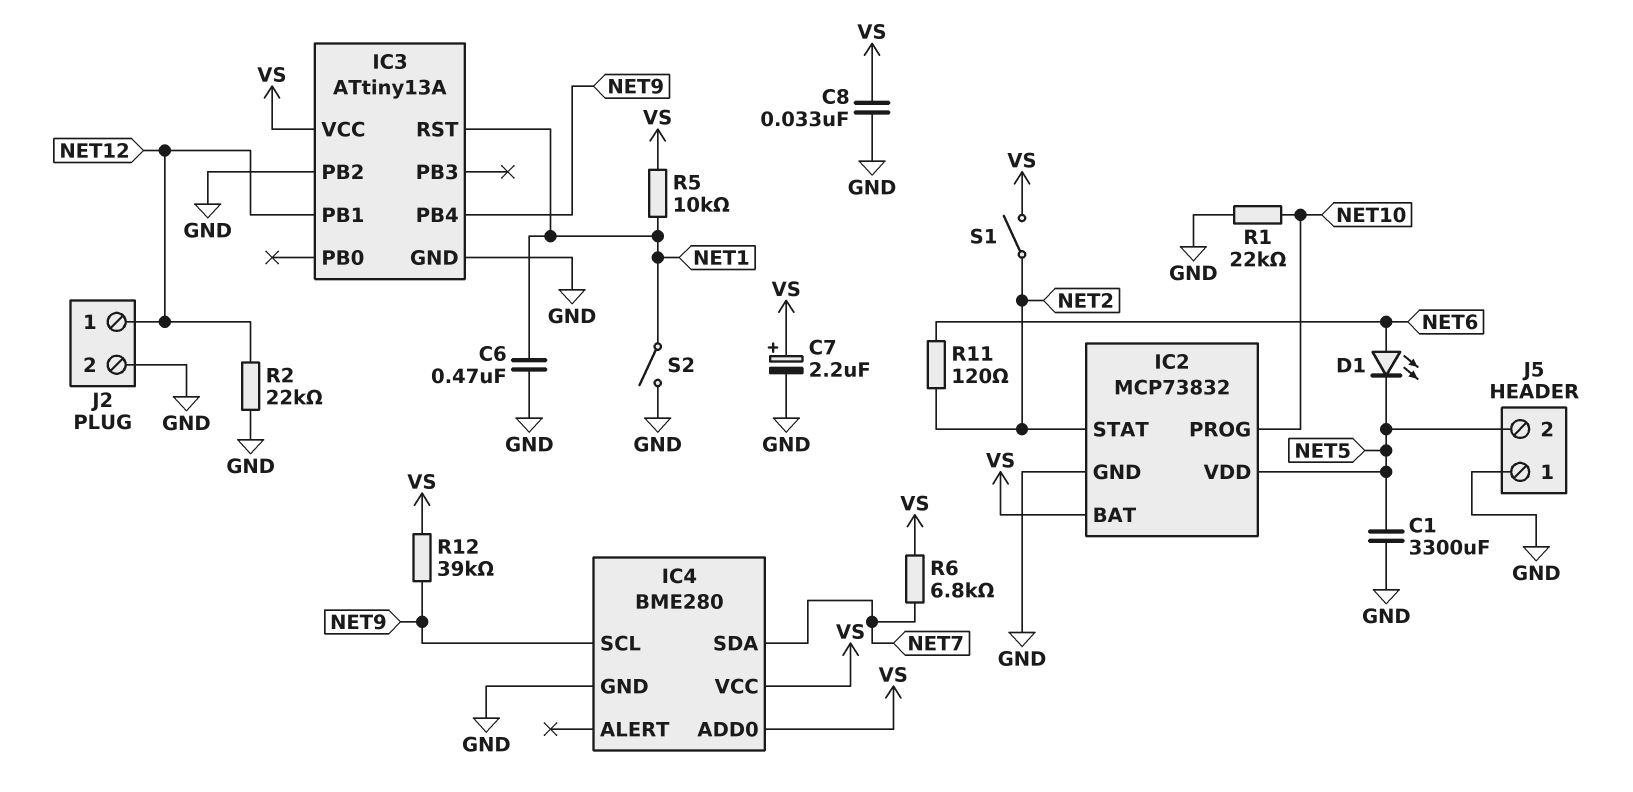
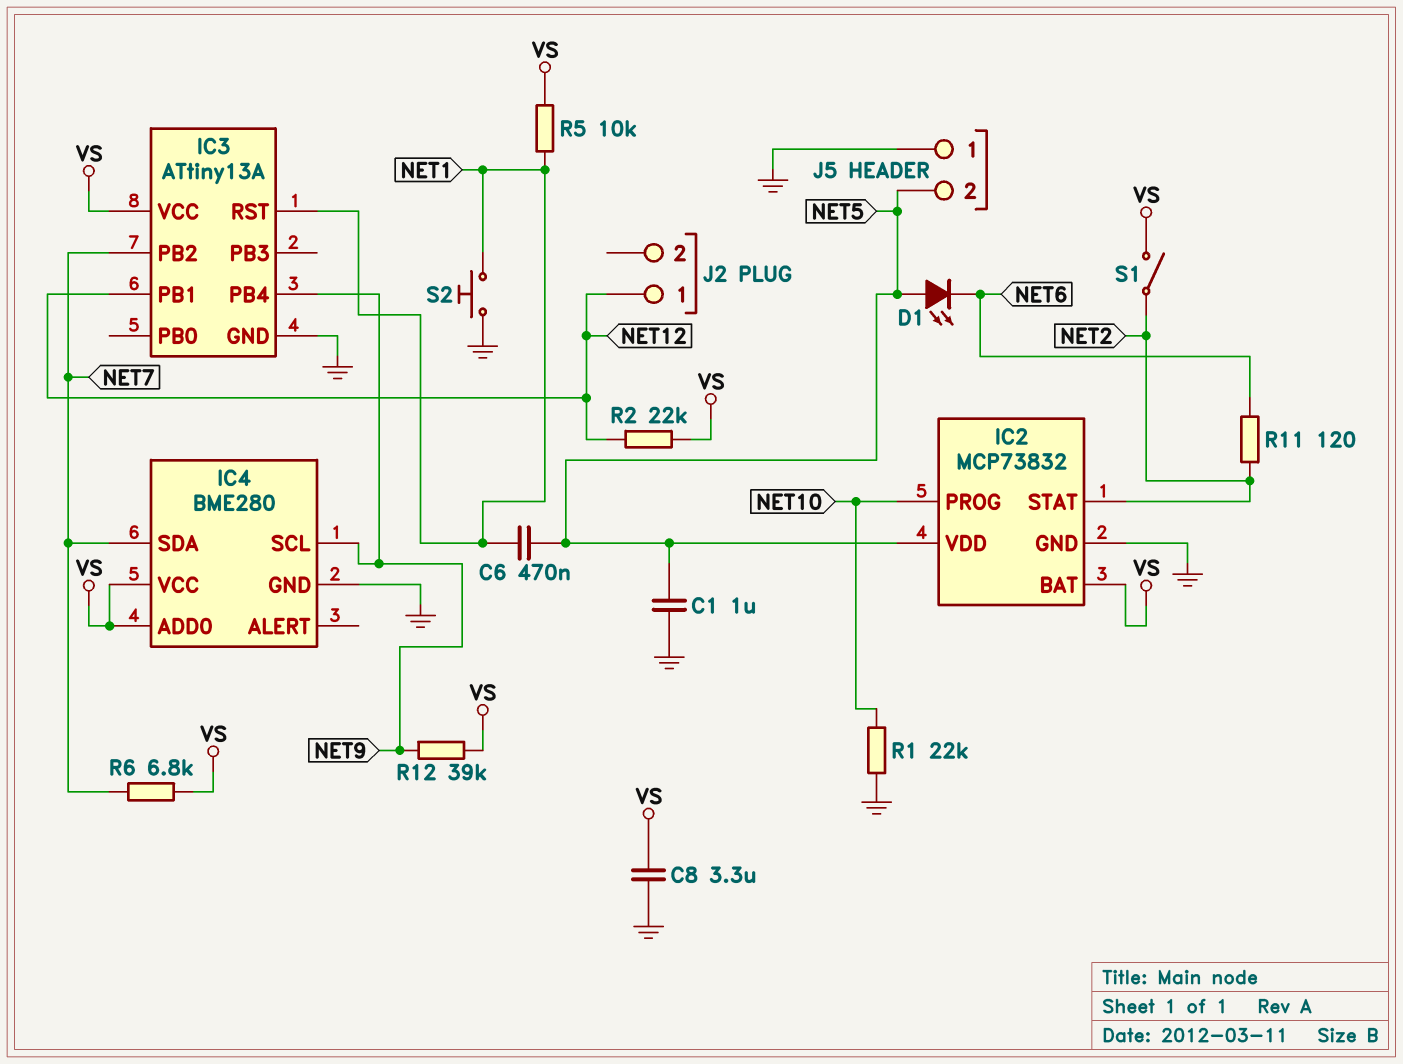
C1: 3300uF (GND, NET5) -> 1uF (GND, NET5)
C6: 470nF (GND, NET1) -> 470nF (NET1, NET5)
C7: 2.2uF (plus VS, minus GND) -> none
C8: 33nF (GND, VS) -> 3.3uF (GND, VS)
D1: LED (A NET6, K NET5) -> LED (A NET5, K NET6)
IC3 pin PB2: GND -> NET7
J2 pin 2: GND -> none
R2: 22k (GND, NET12) -> 22k (NET12, VS)
S2: switch (GND, NET1) -> button (GND, NET1)

